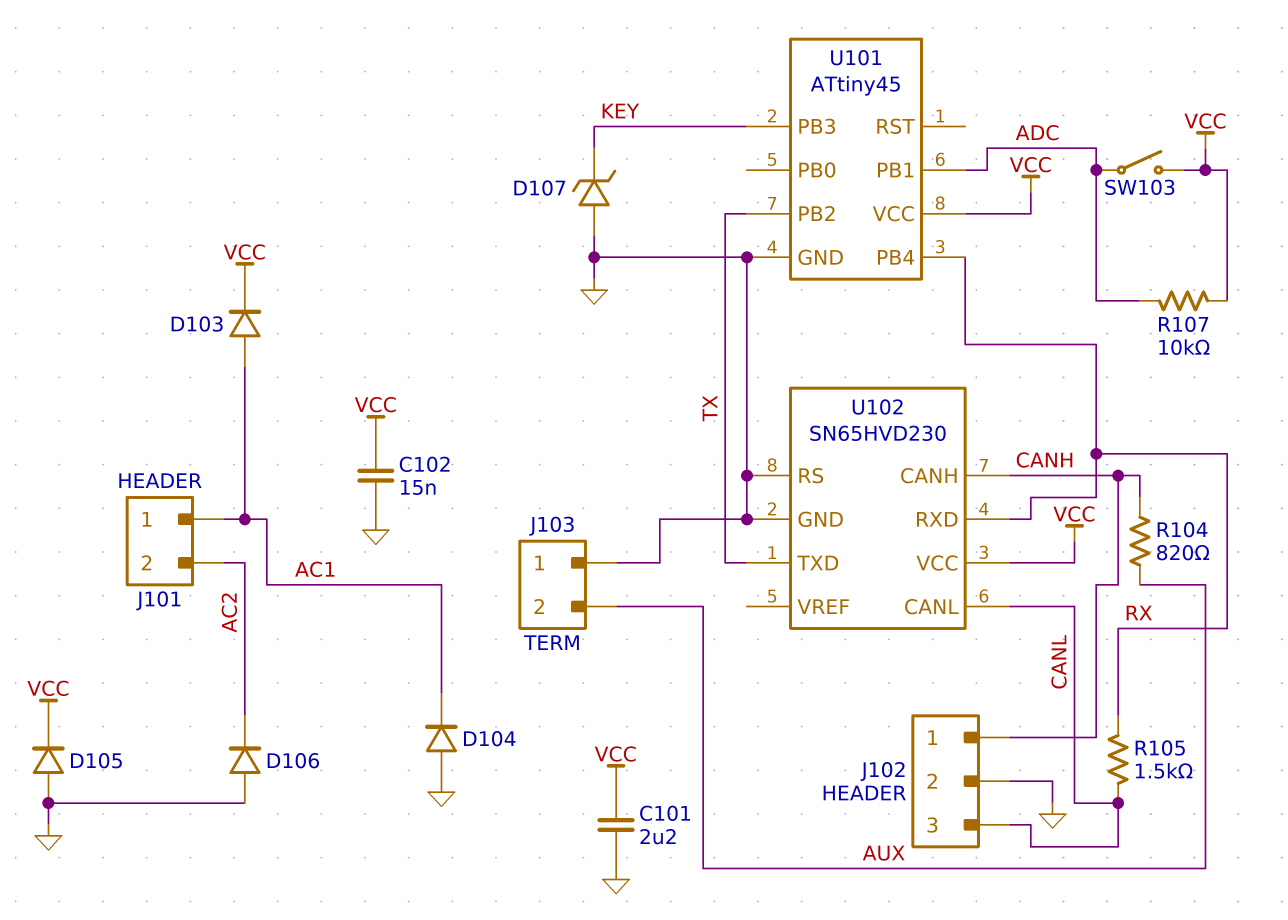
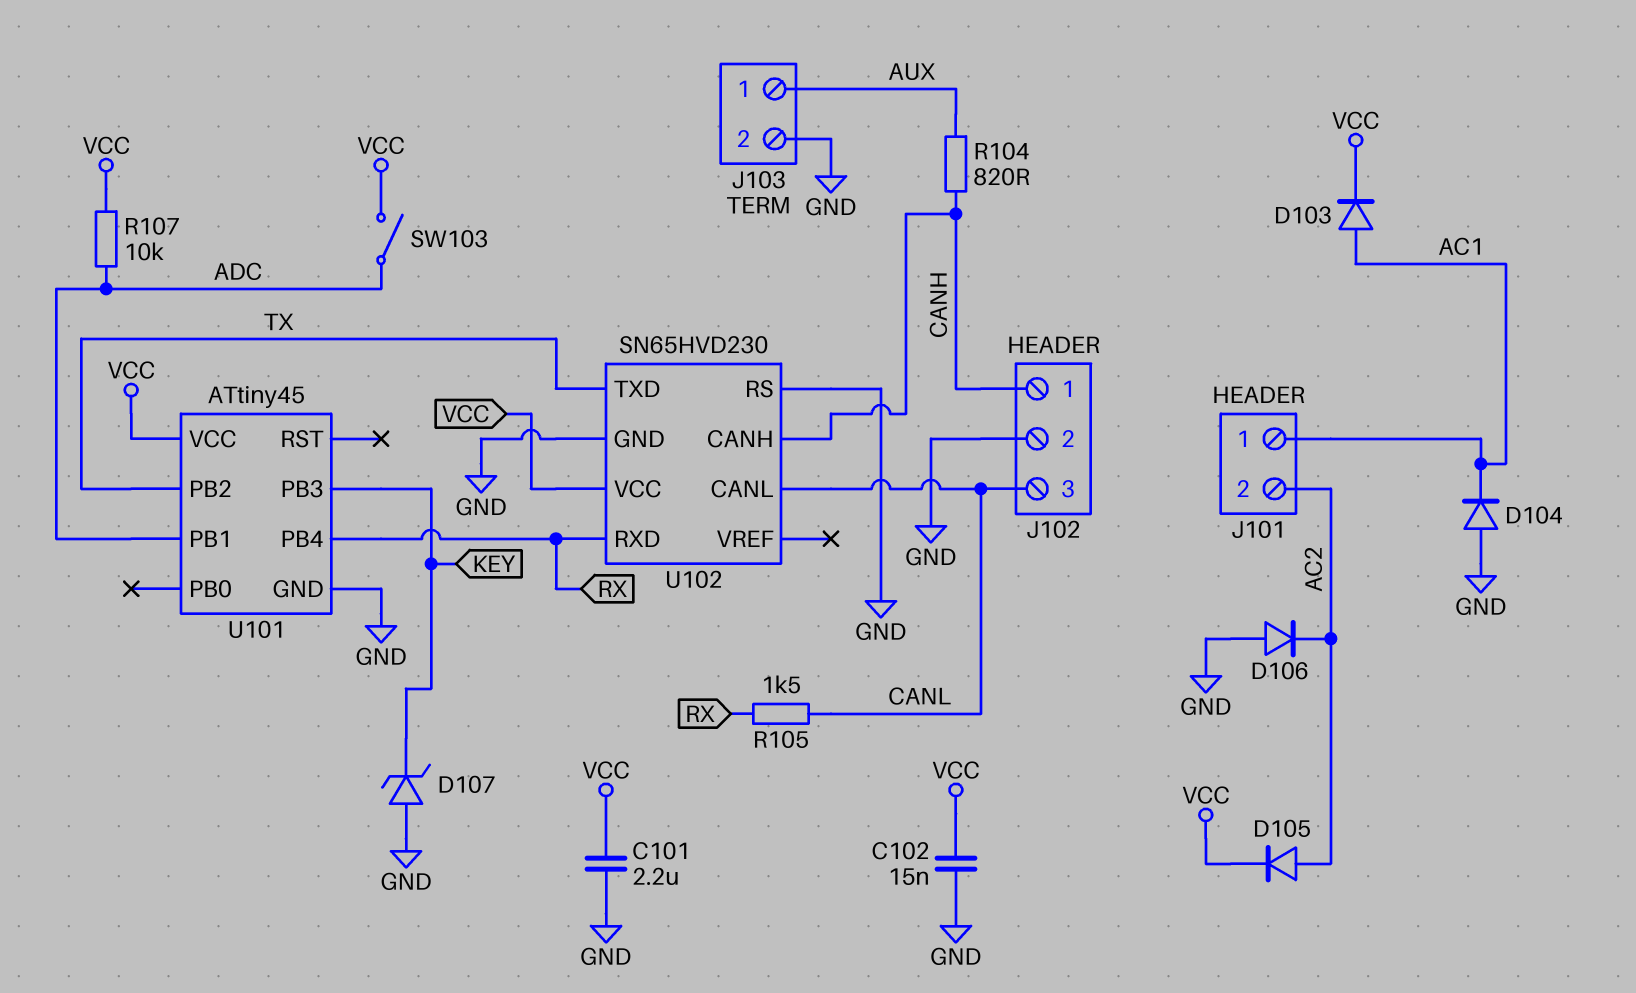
D105: diode (A GND, K VCC) -> diode (A AC2, K VCC)
J103 pin 1: GND -> AUX
J103 pin 2: AUX -> GND

